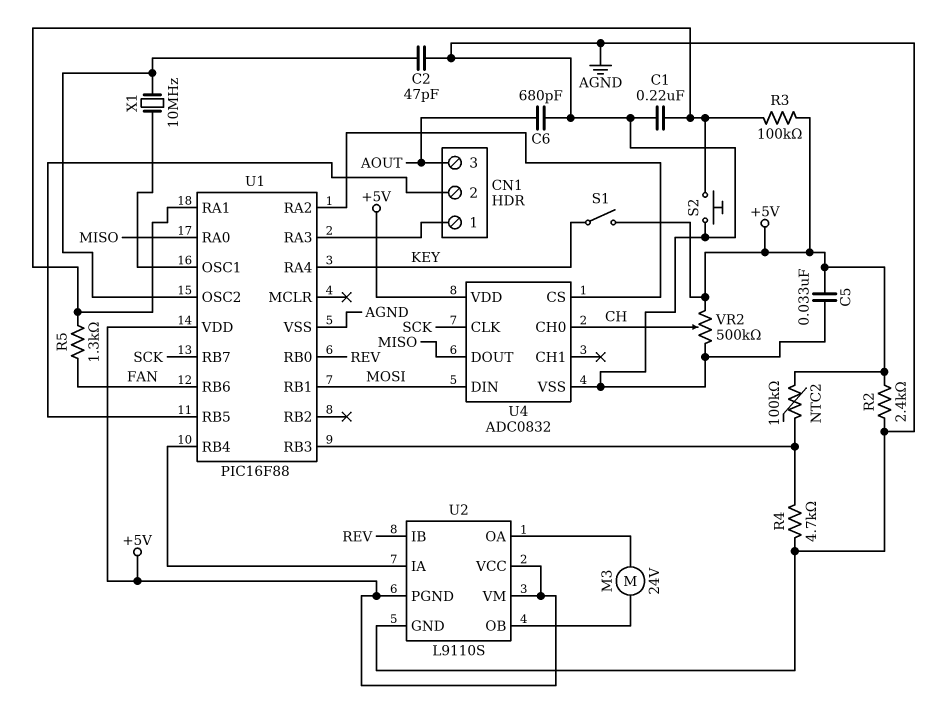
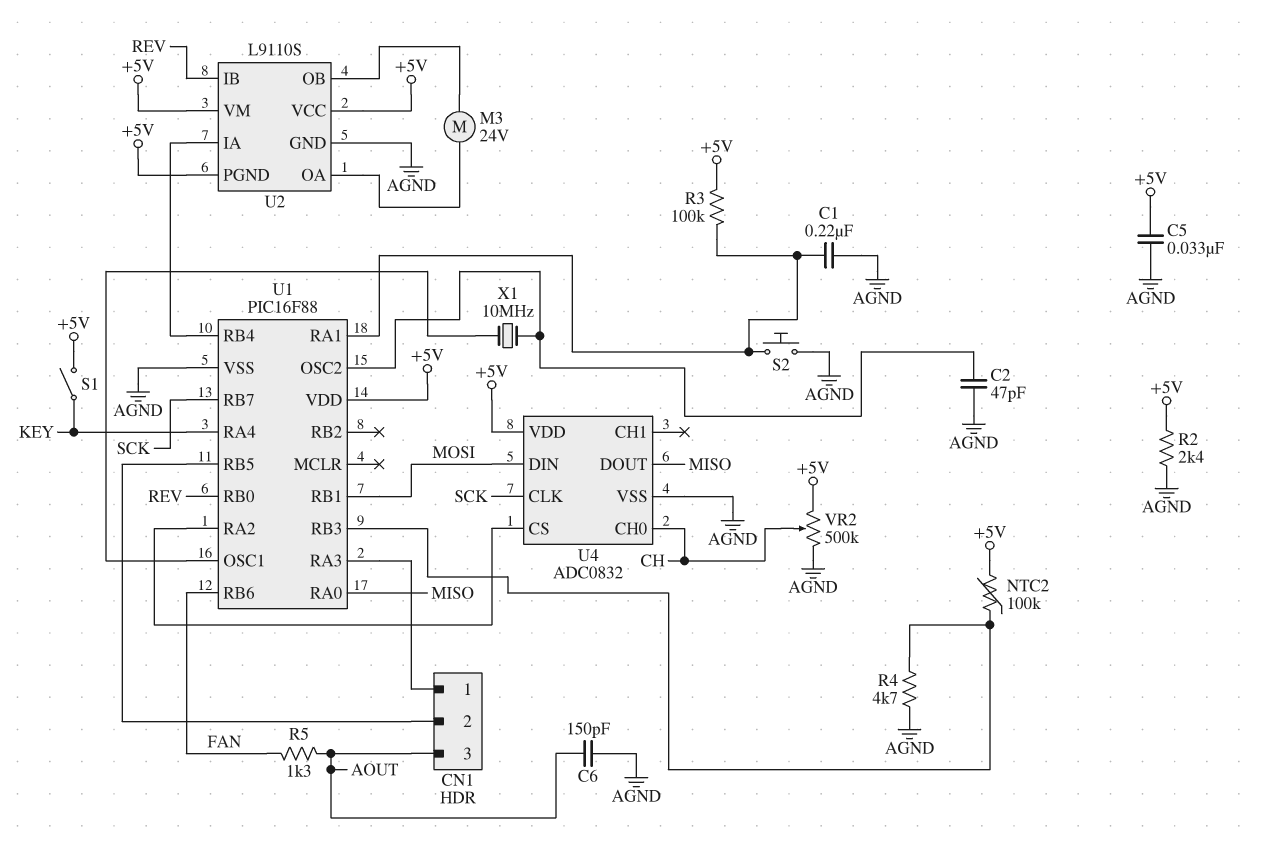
C6: 680pF (AGND, AOUT) -> 150pF (AGND, AOUT)
R5: 1.3k (FAN, U1/RA1) -> 1.3k (AOUT, FAN)

